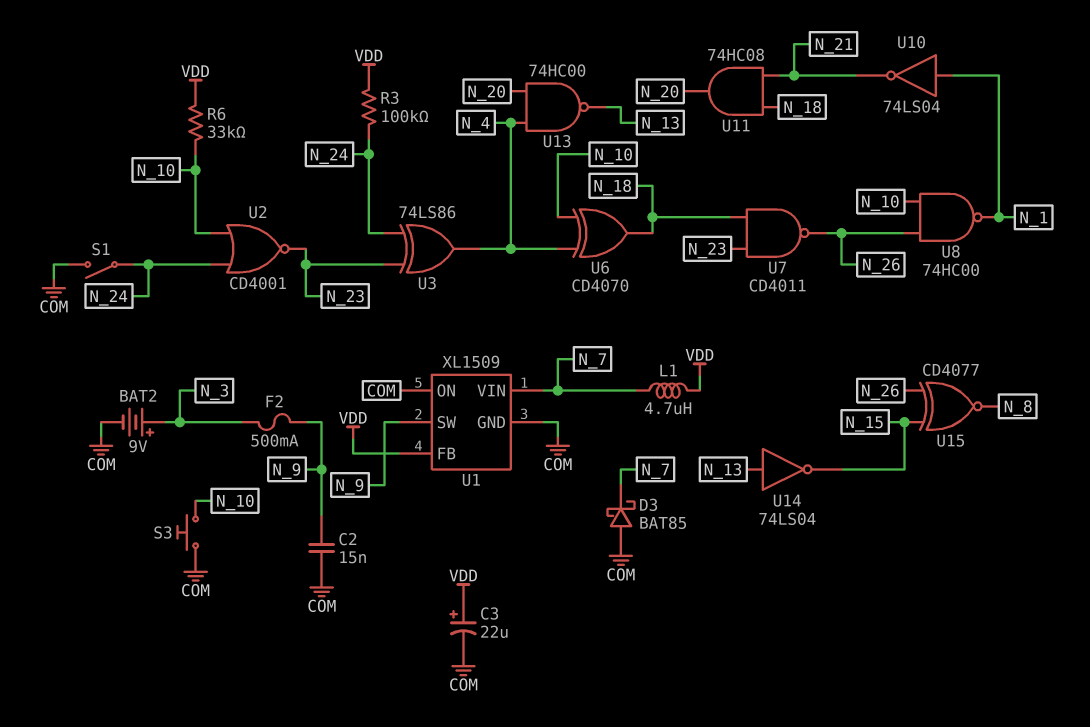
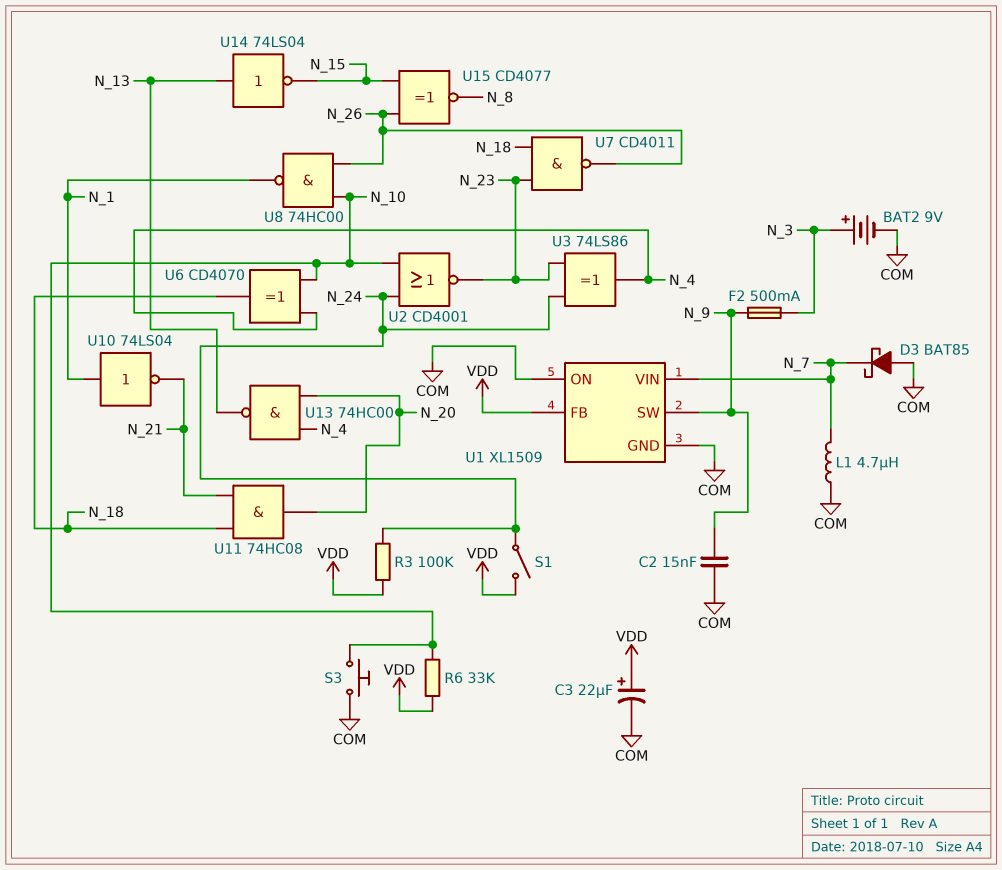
L1: 4.7uH (N_7, VDD) -> 4.7uH (COM, N_7)
S1: switch (COM, N_24) -> switch (N_24, VDD)

